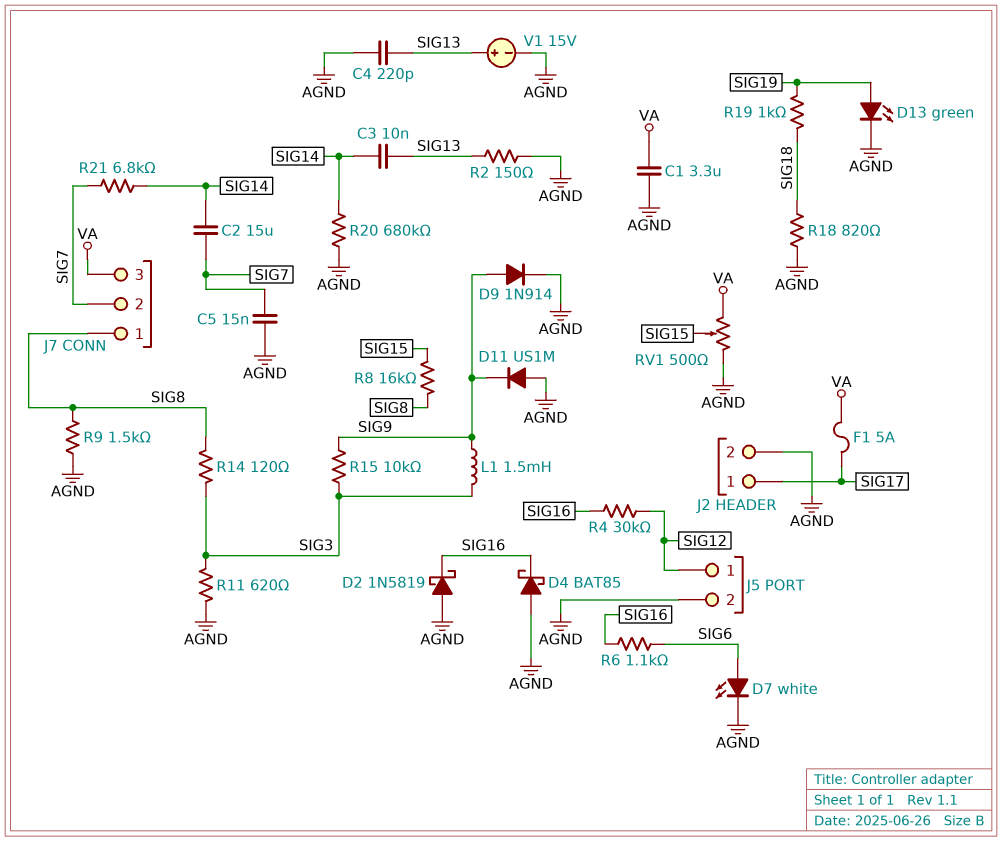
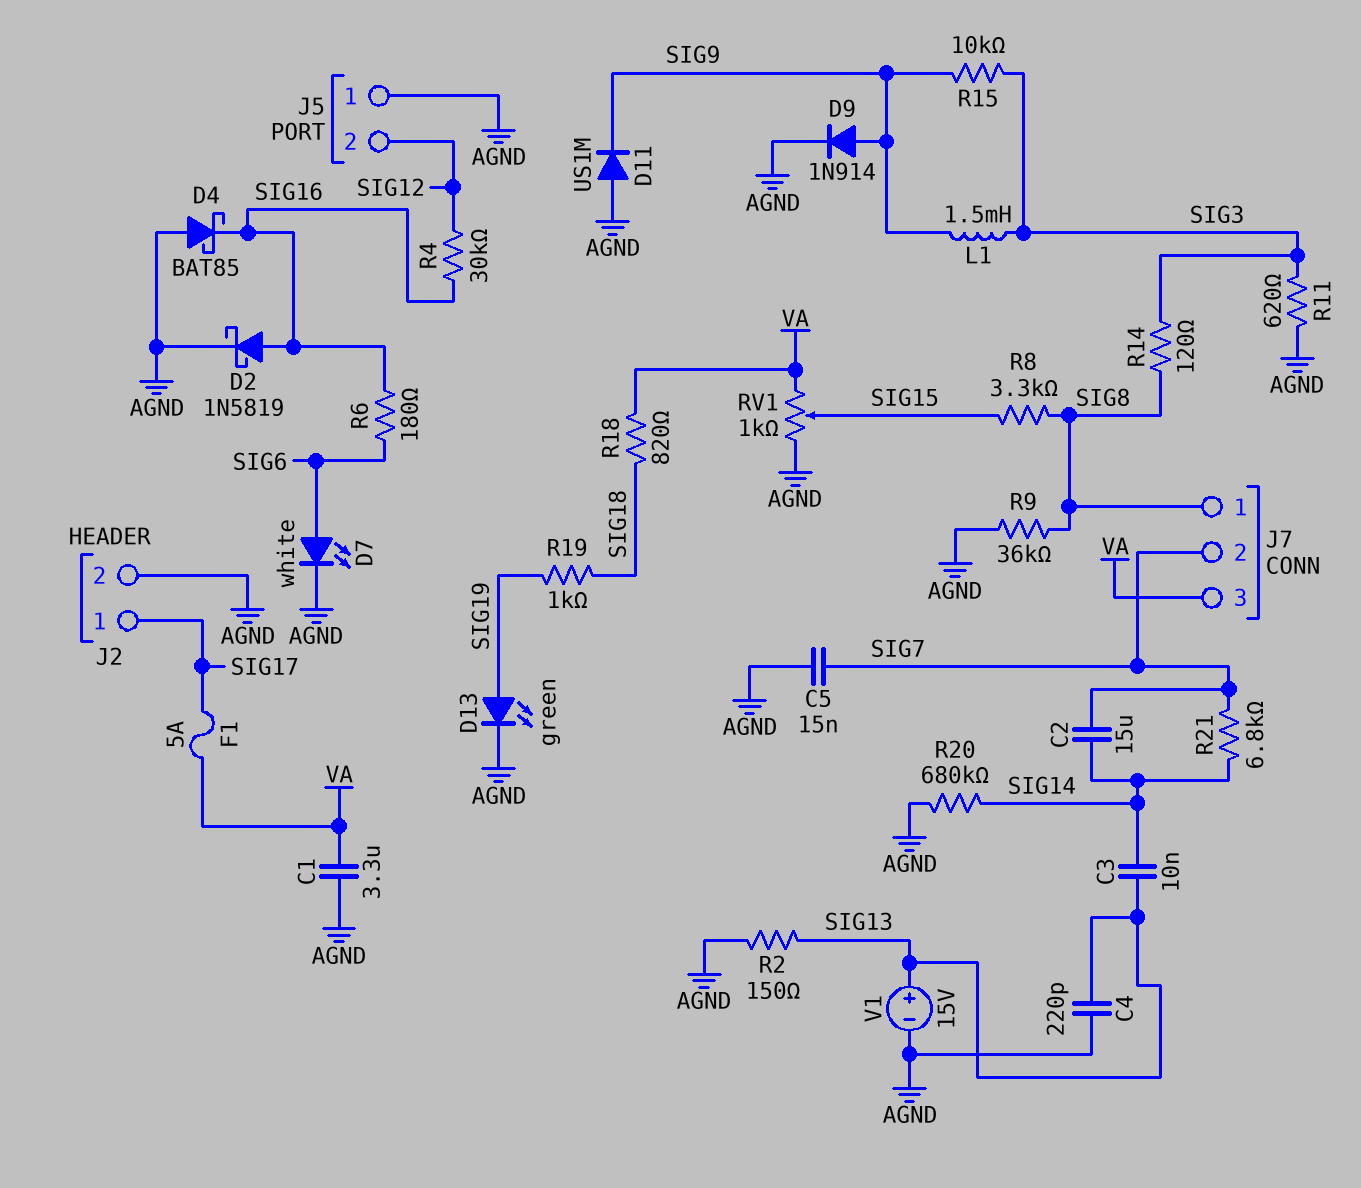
D2: schottky 1N5819 (A AGND, K SIG16) -> schottky 1N5819 (A SIG16, K AGND)
J5 pin 1: SIG12 -> AGND
J5 pin 2: AGND -> SIG12
R6: 1.1k (SIG6, SIG16) -> 180 (SIG6, SIG16)
R8: 16k (SIG8, SIG15) -> 3.3k (SIG8, SIG15)
R9: 1.5k (AGND, SIG8) -> 36k (AGND, SIG8)
R18: 820 (AGND, SIG18) -> 820 (SIG18, VA)
RV1: 500 (AGND, VA, wiper SIG15) -> 1k (AGND, VA, wiper SIG15)

